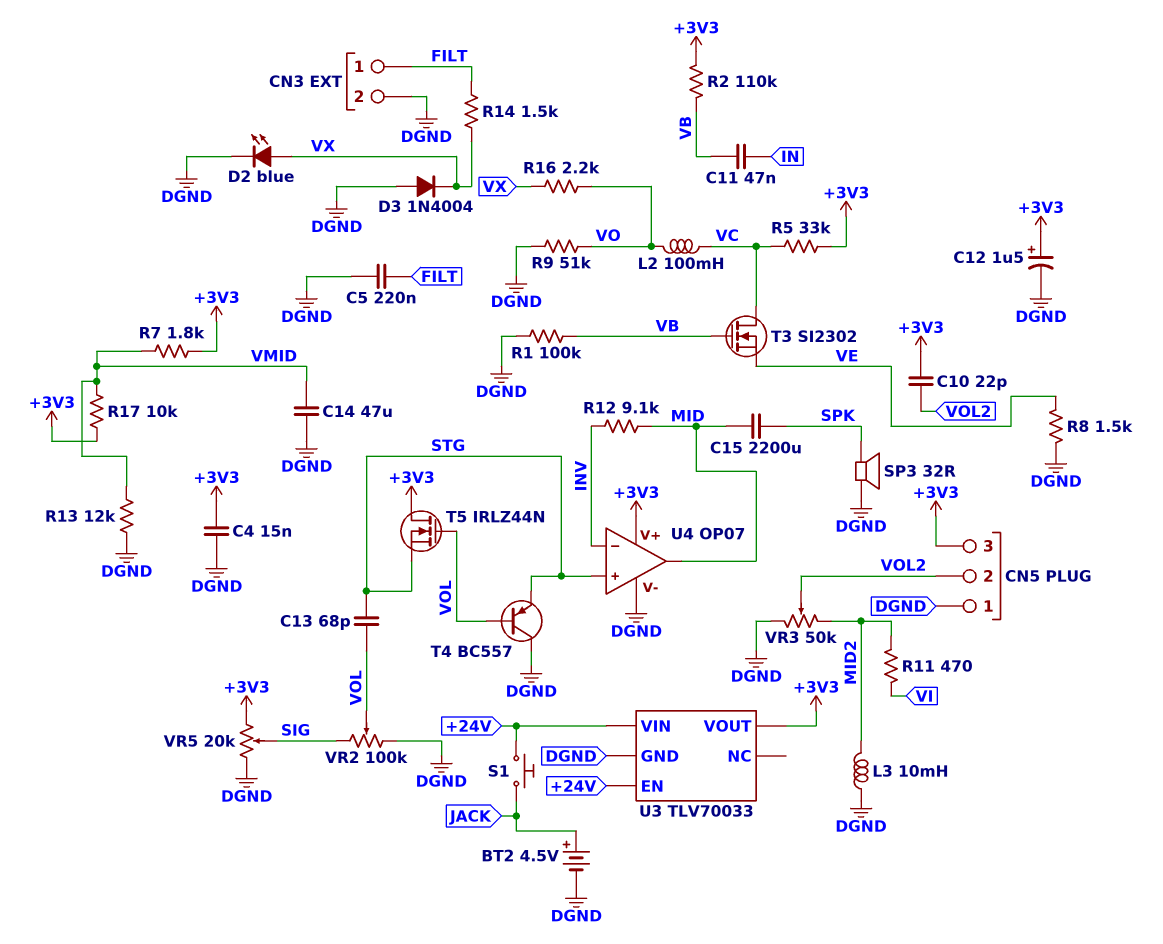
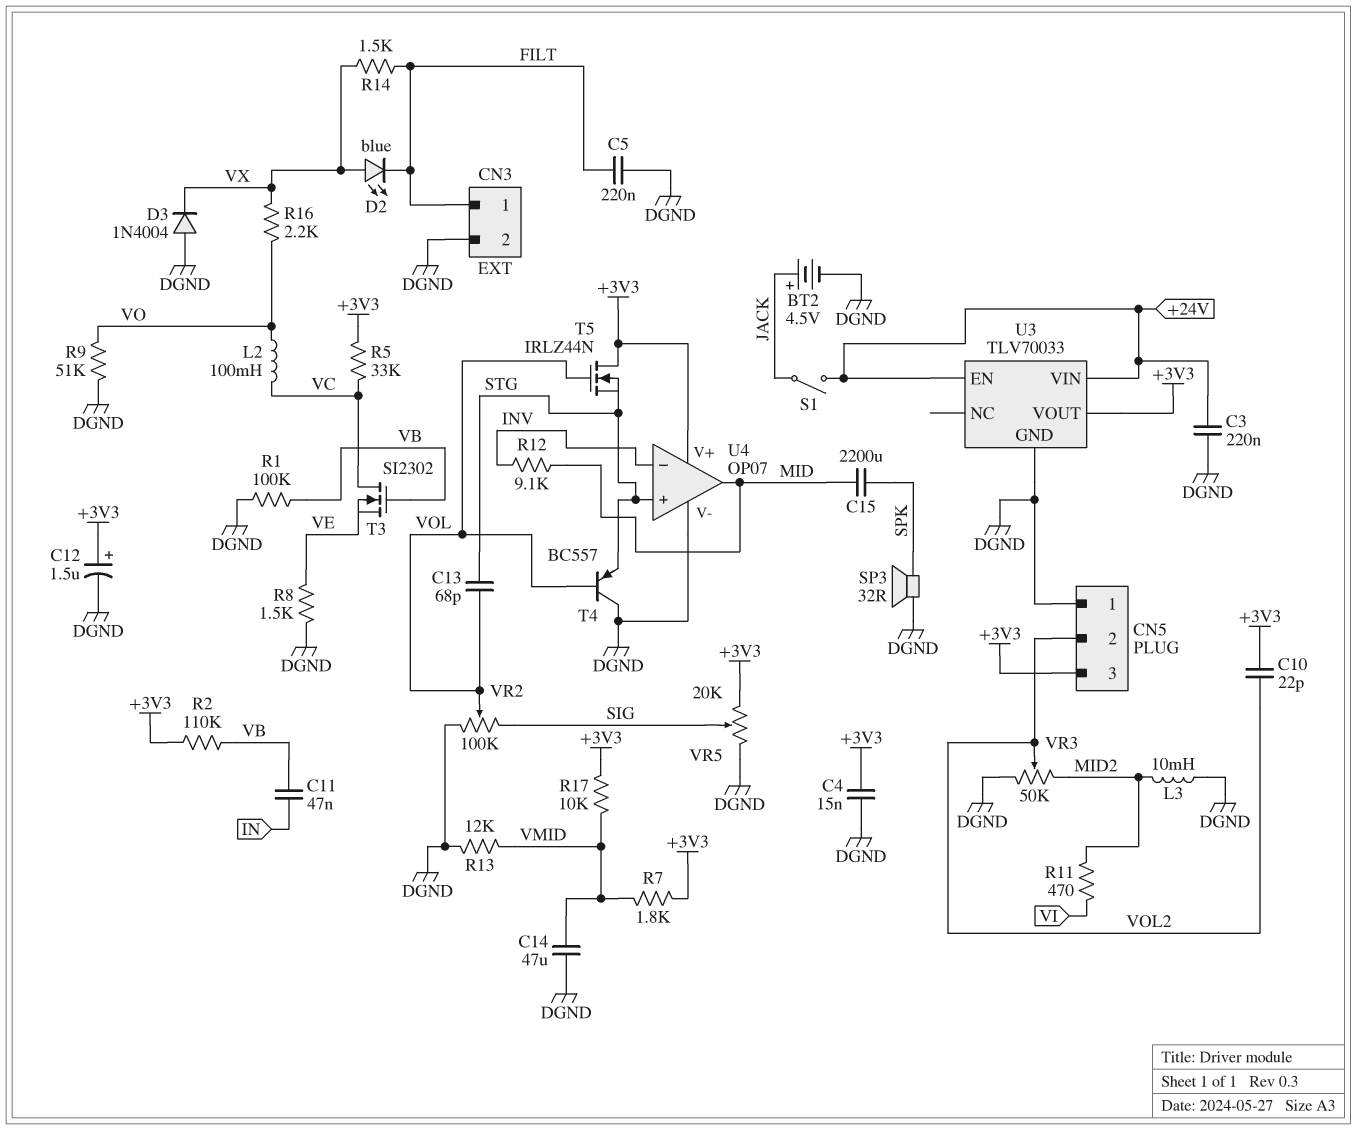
C3: none -> 220nF (+24V, DGND)
D2: LED blue (A VX, K DGND) -> LED blue (A VX, K FILT)
S1: button (+24V, JACK) -> switch (+24V, JACK)

